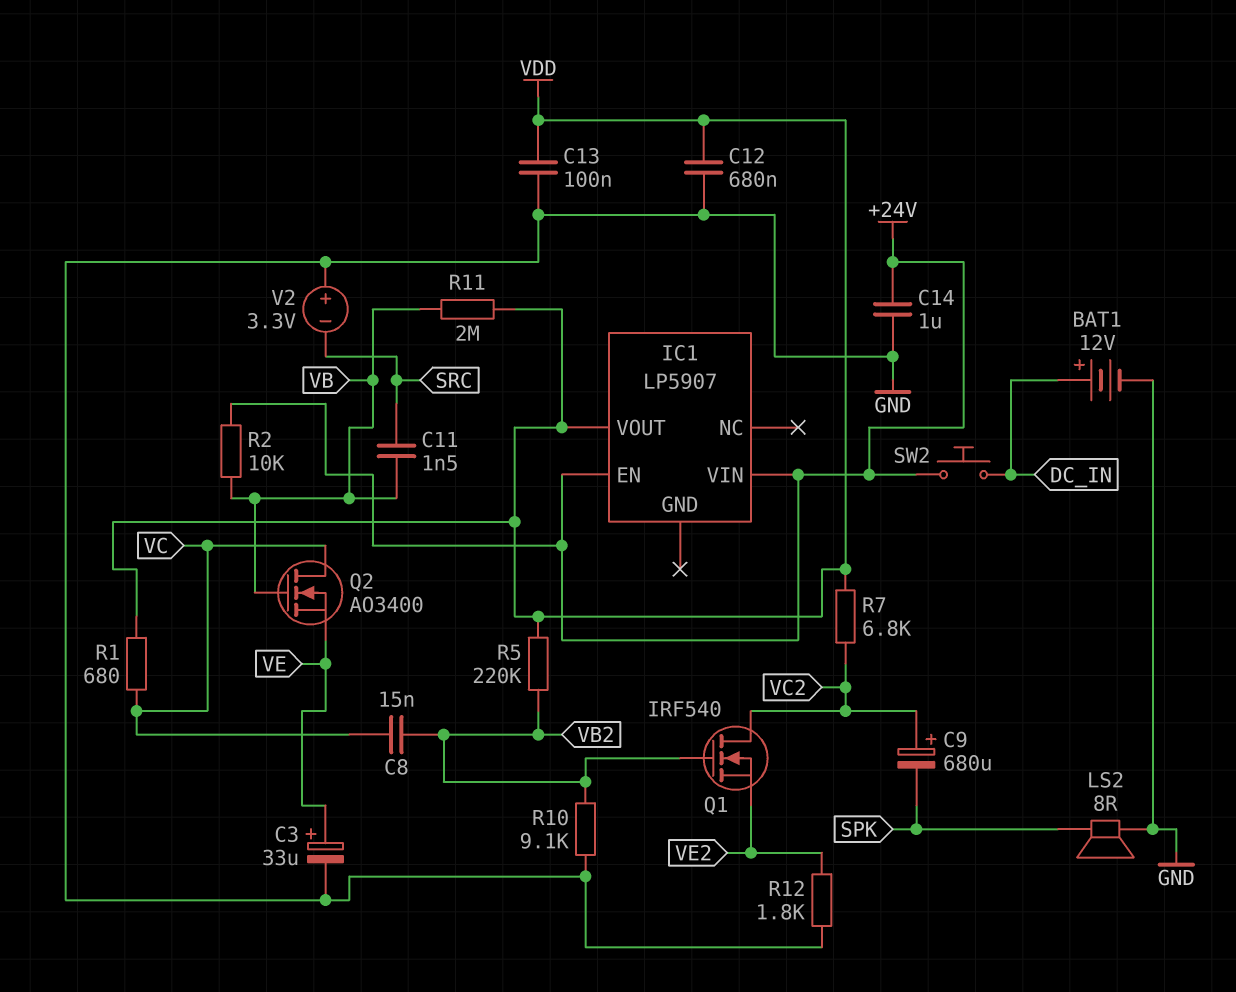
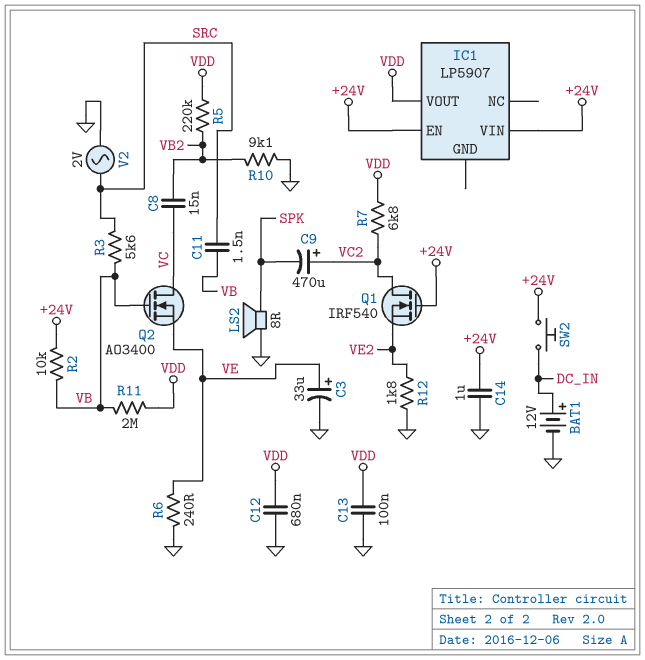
C9: 680uF (plus VC2, minus SPK) -> 470uF (plus VC2, minus SPK)
Q1: NMOS IRF540 (G VB2, D VC2, S VE2) -> NMOS IRF540 (G +24V, D VC2, S VE2)
R1: 680 (VC, VDD) -> none
R3: none -> 5.6k (SRC, VB)
R6: none -> 240 (GND, VE)
V2: 3.3V (plus GND, minus SRC) -> AC 2V (GND, SRC)

